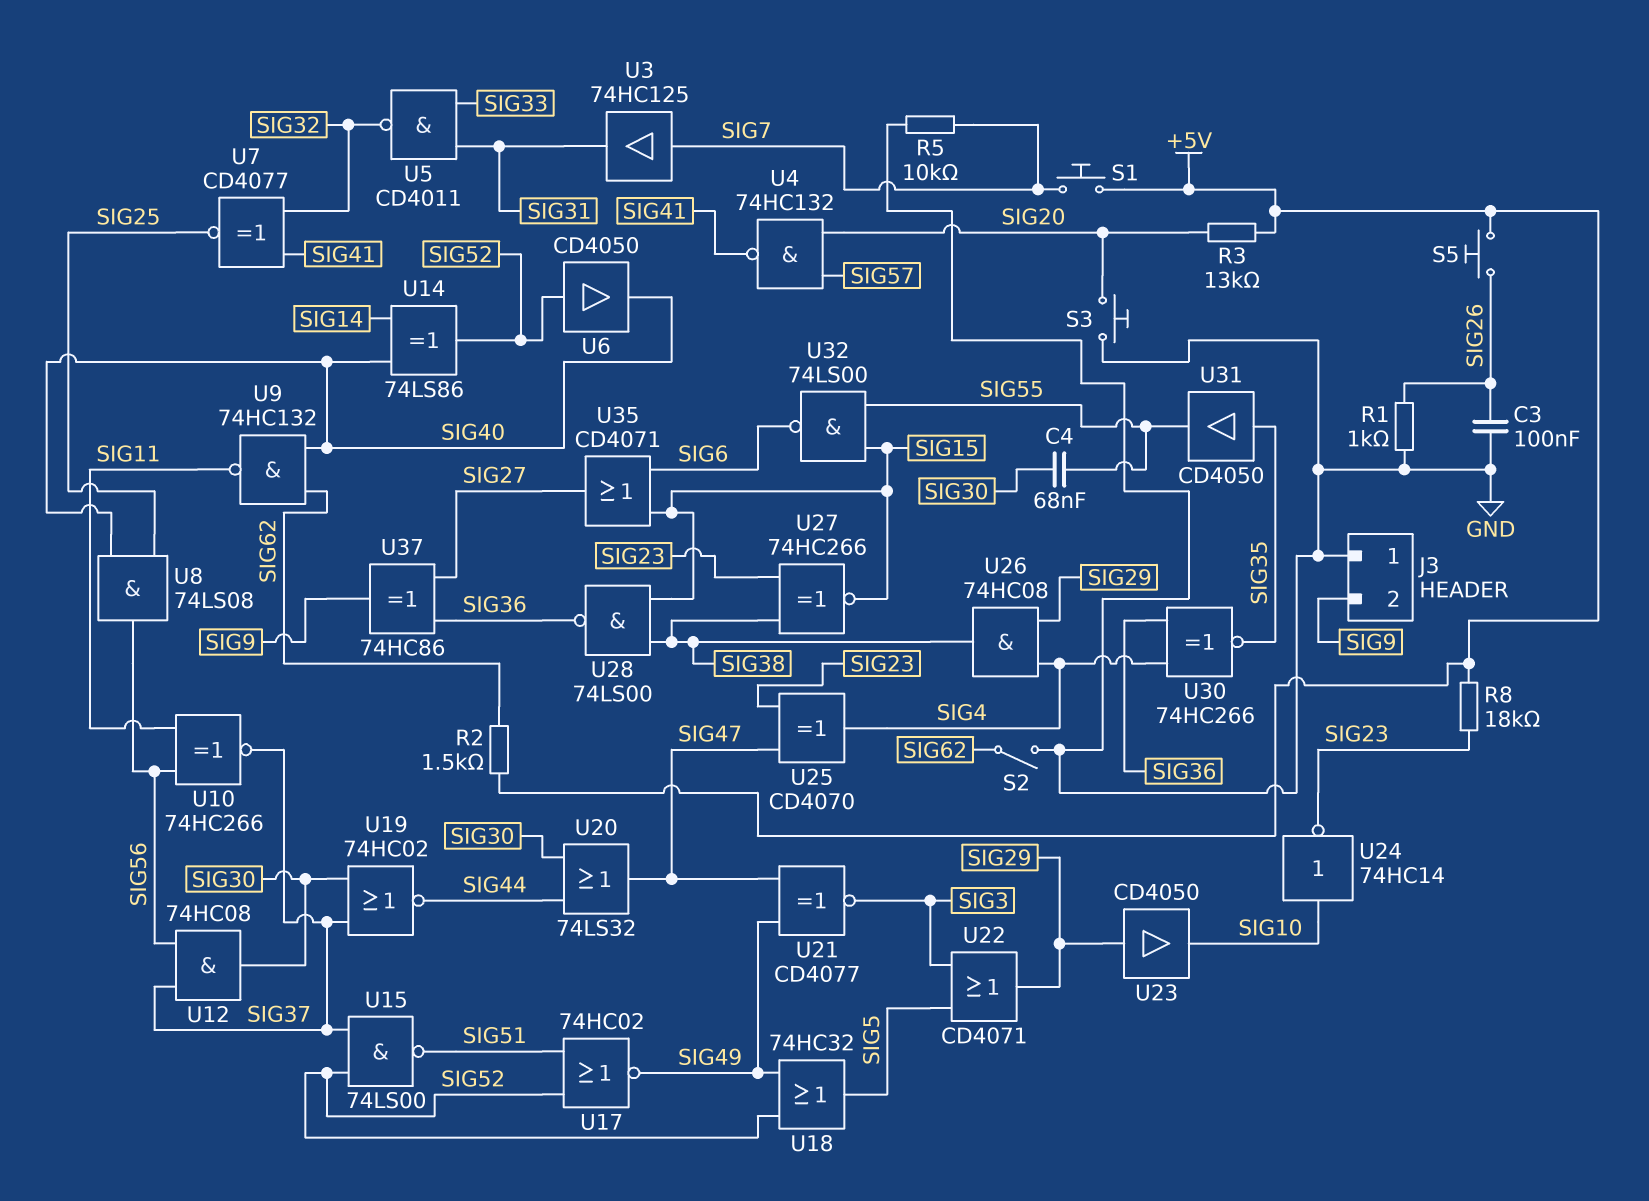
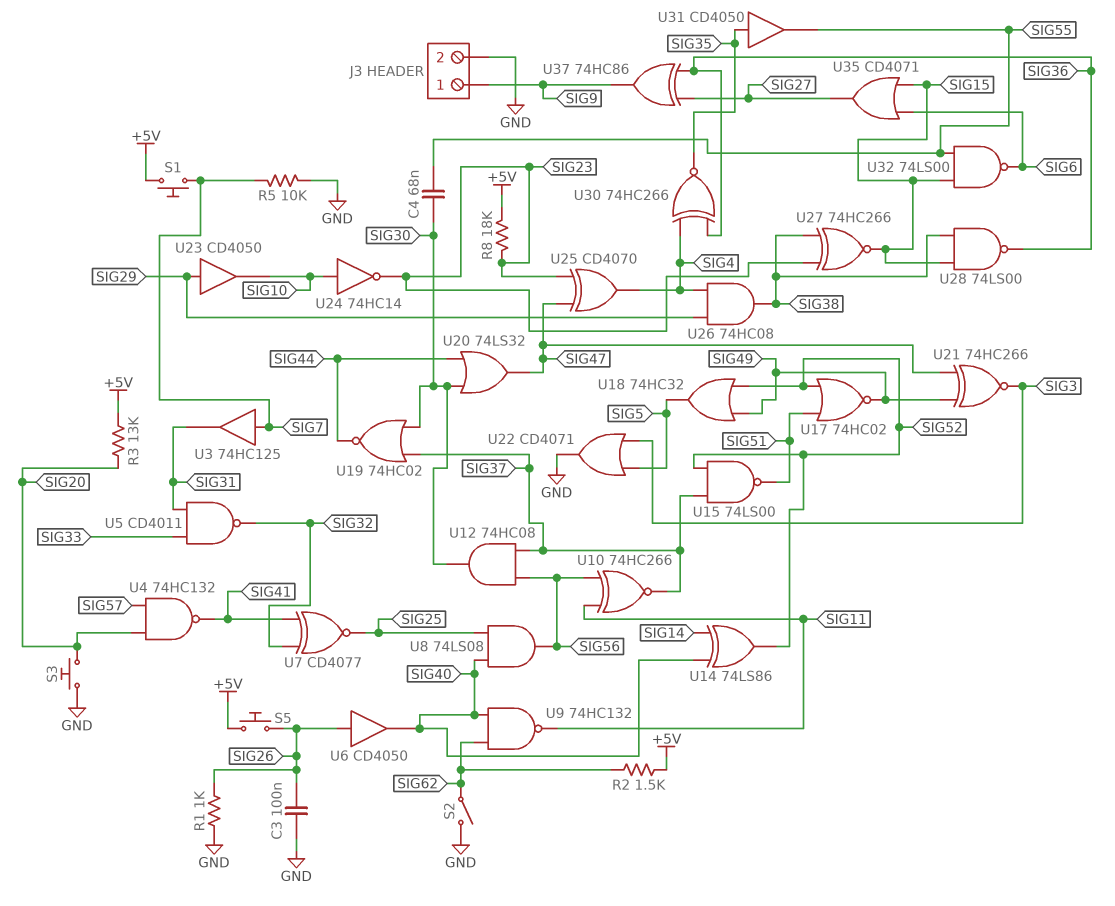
J3 pin 1: GND -> SIG9
J3 pin 2: SIG9 -> GND
U6: buffer CD4050 (in SIG52, out SIG40) -> buffer CD4050 (in SIG26, out SIG40)
U21: XNOR CD4077 (in SIG47, in SIG49, out SIG3) -> XNOR 74HC266 (in SIG47, in SIG49, out SIG3)
U22: OR CD4071 (in SIG3, in SIG5, out SIG29) -> OR CD4071 (in SIG3, in SIG5, out GND)

